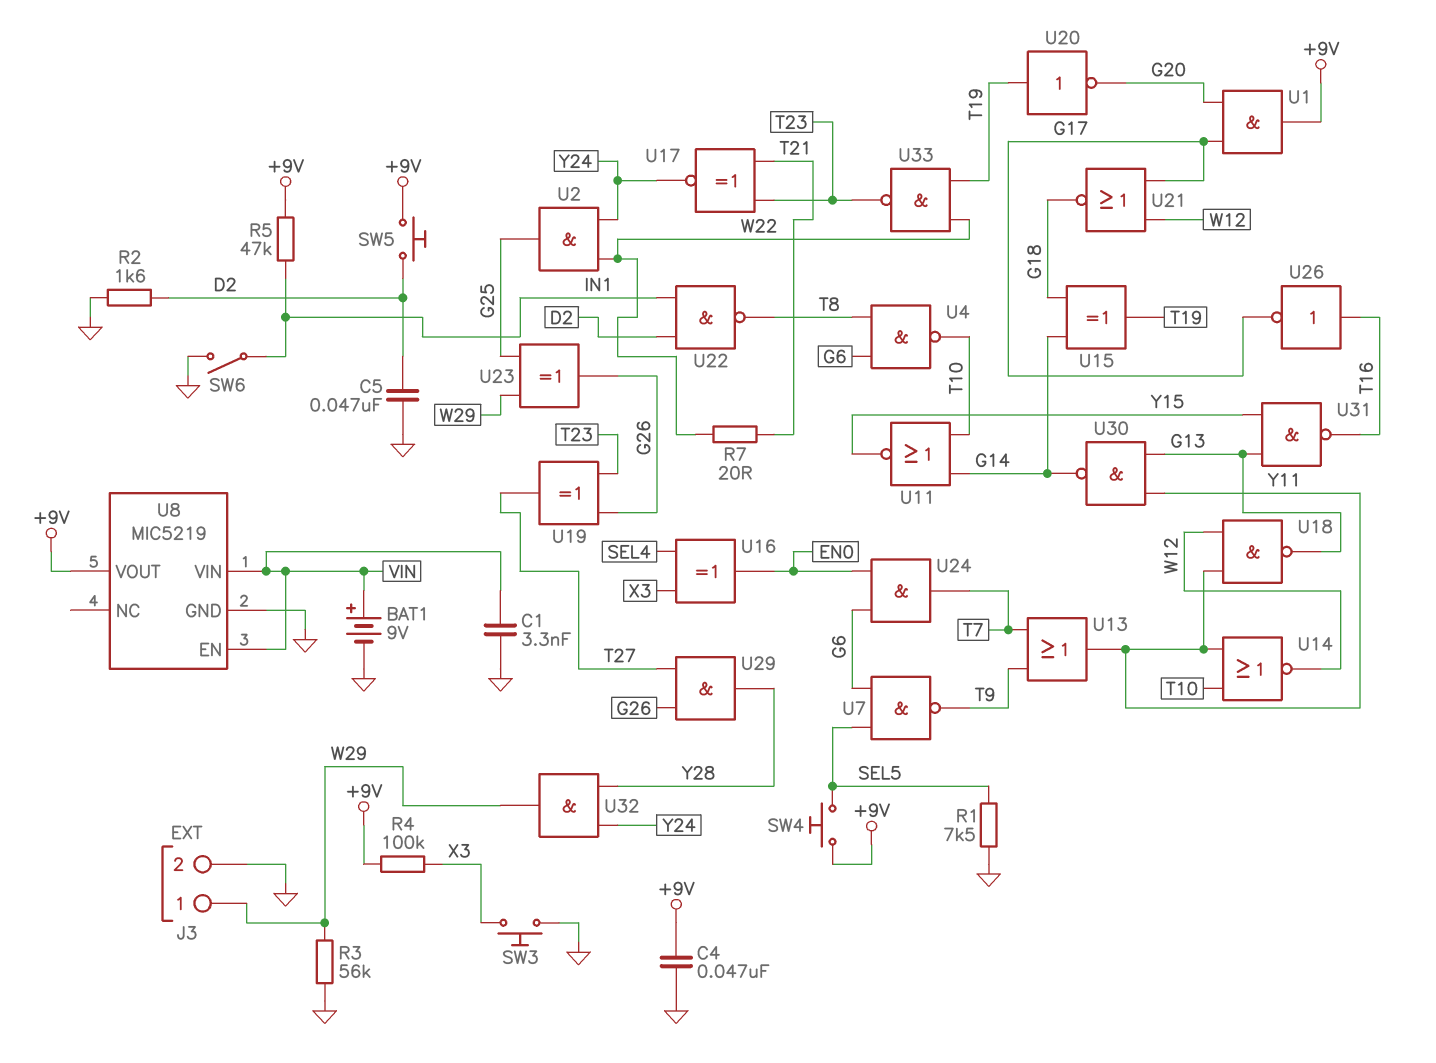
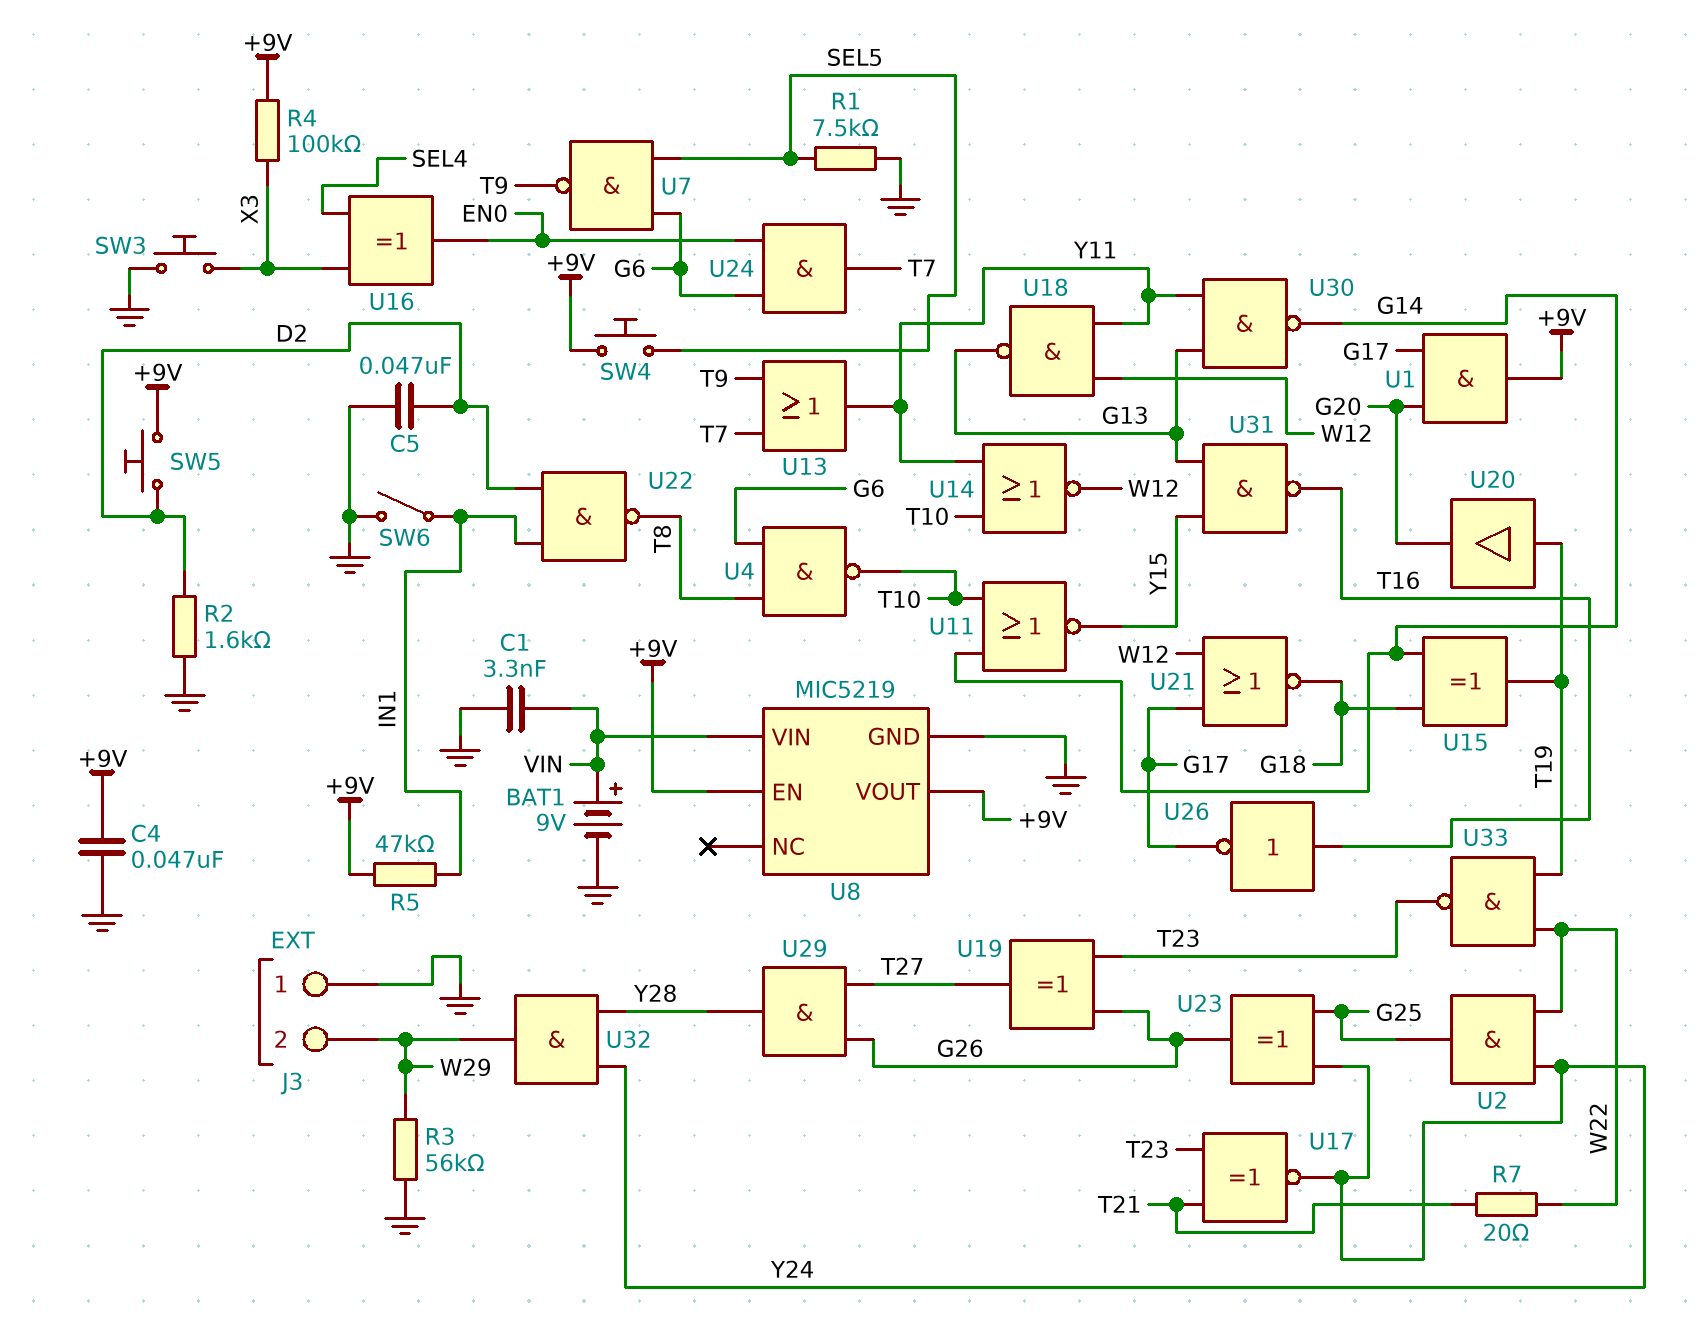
J3 pin 1: W29 -> GND
J3 pin 2: GND -> W29
U8 pin EN: VIN -> +9V
U20: NOT (in T19, out G20) -> buffer (in T19, out G20)
U23: XOR (in G25, in W29, out G26) -> XOR (in G25, in Y24, out G26)

